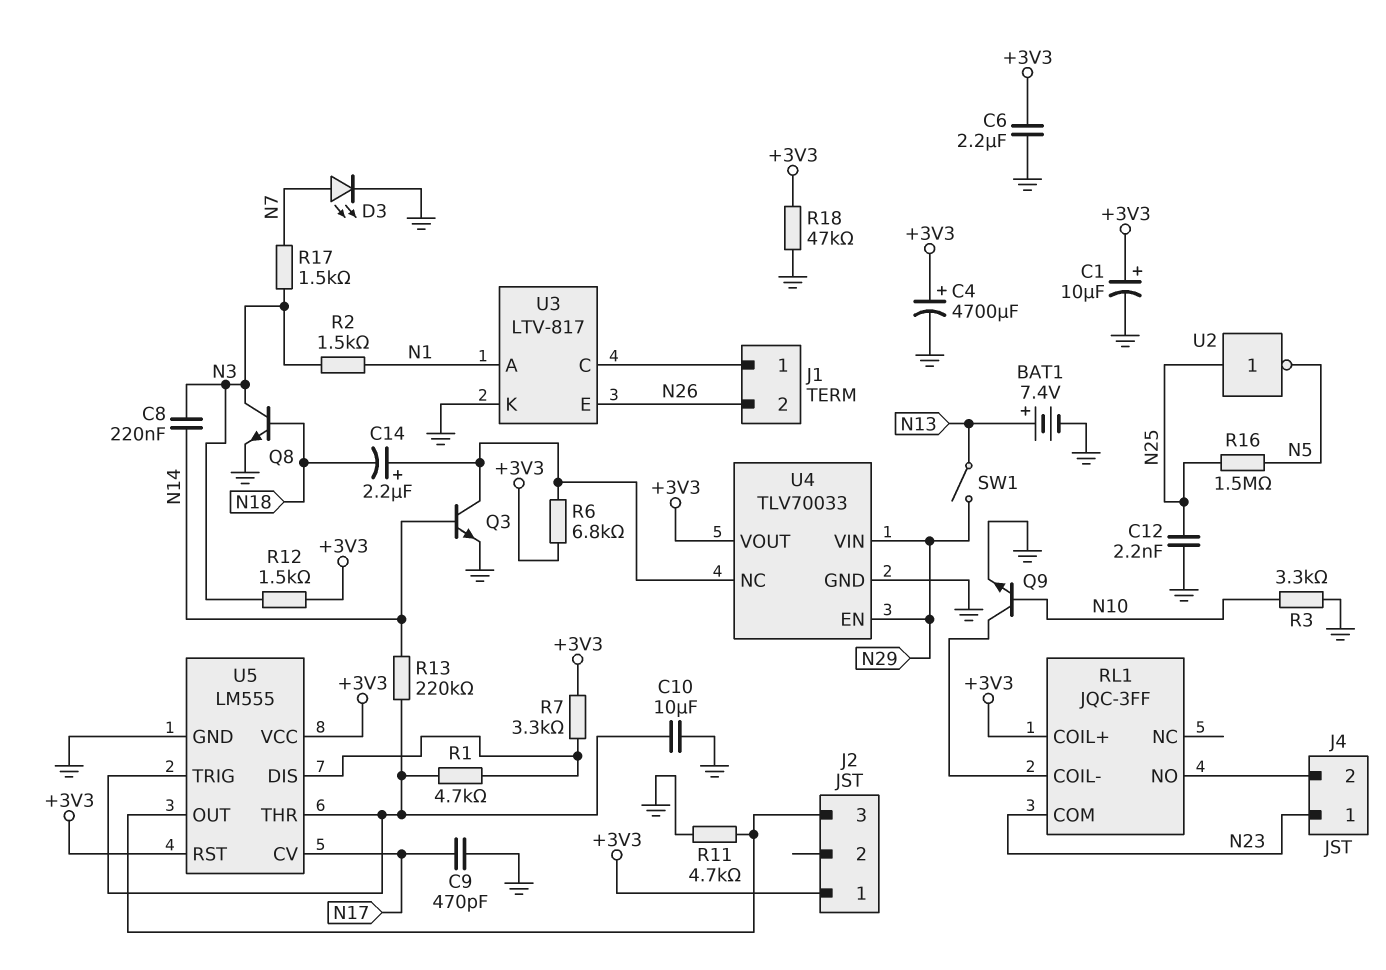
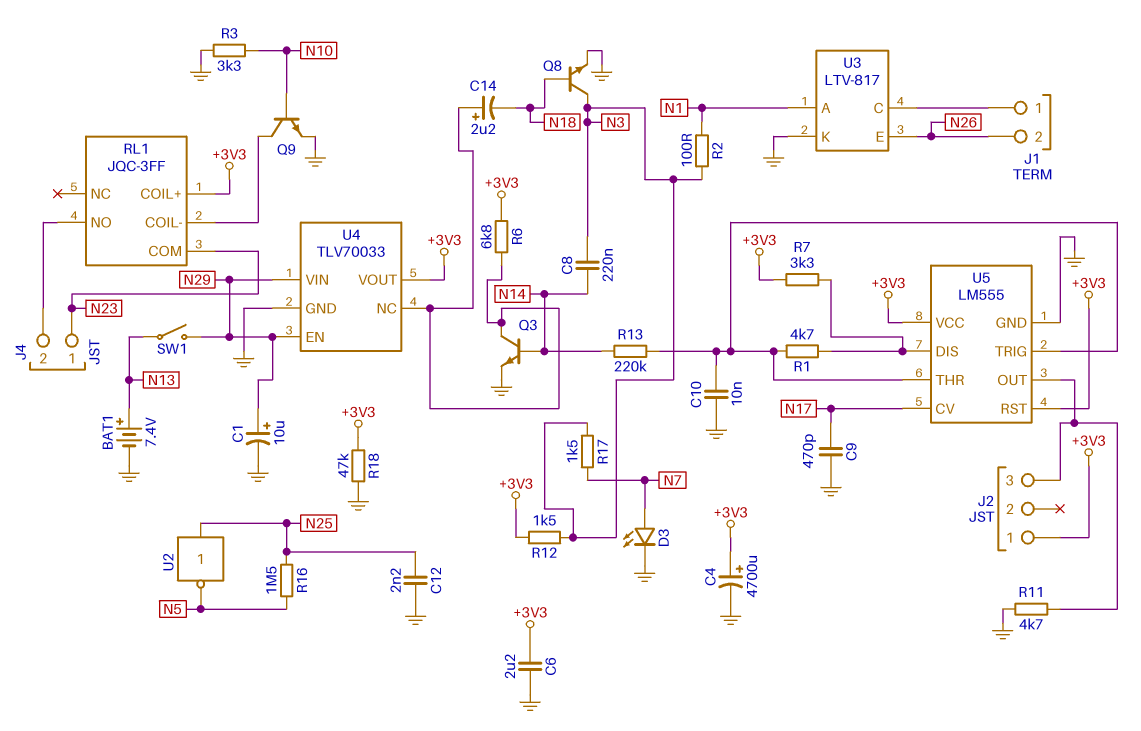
C1: 10uF (plus +3V3, minus GND) -> 10uF (plus N29, minus GND)
C10: 10uF (GND, U5/THR) -> 10nF (GND, U5/THR)
R2: 1.5k (N1, N3) -> 100 (N1, N3)

